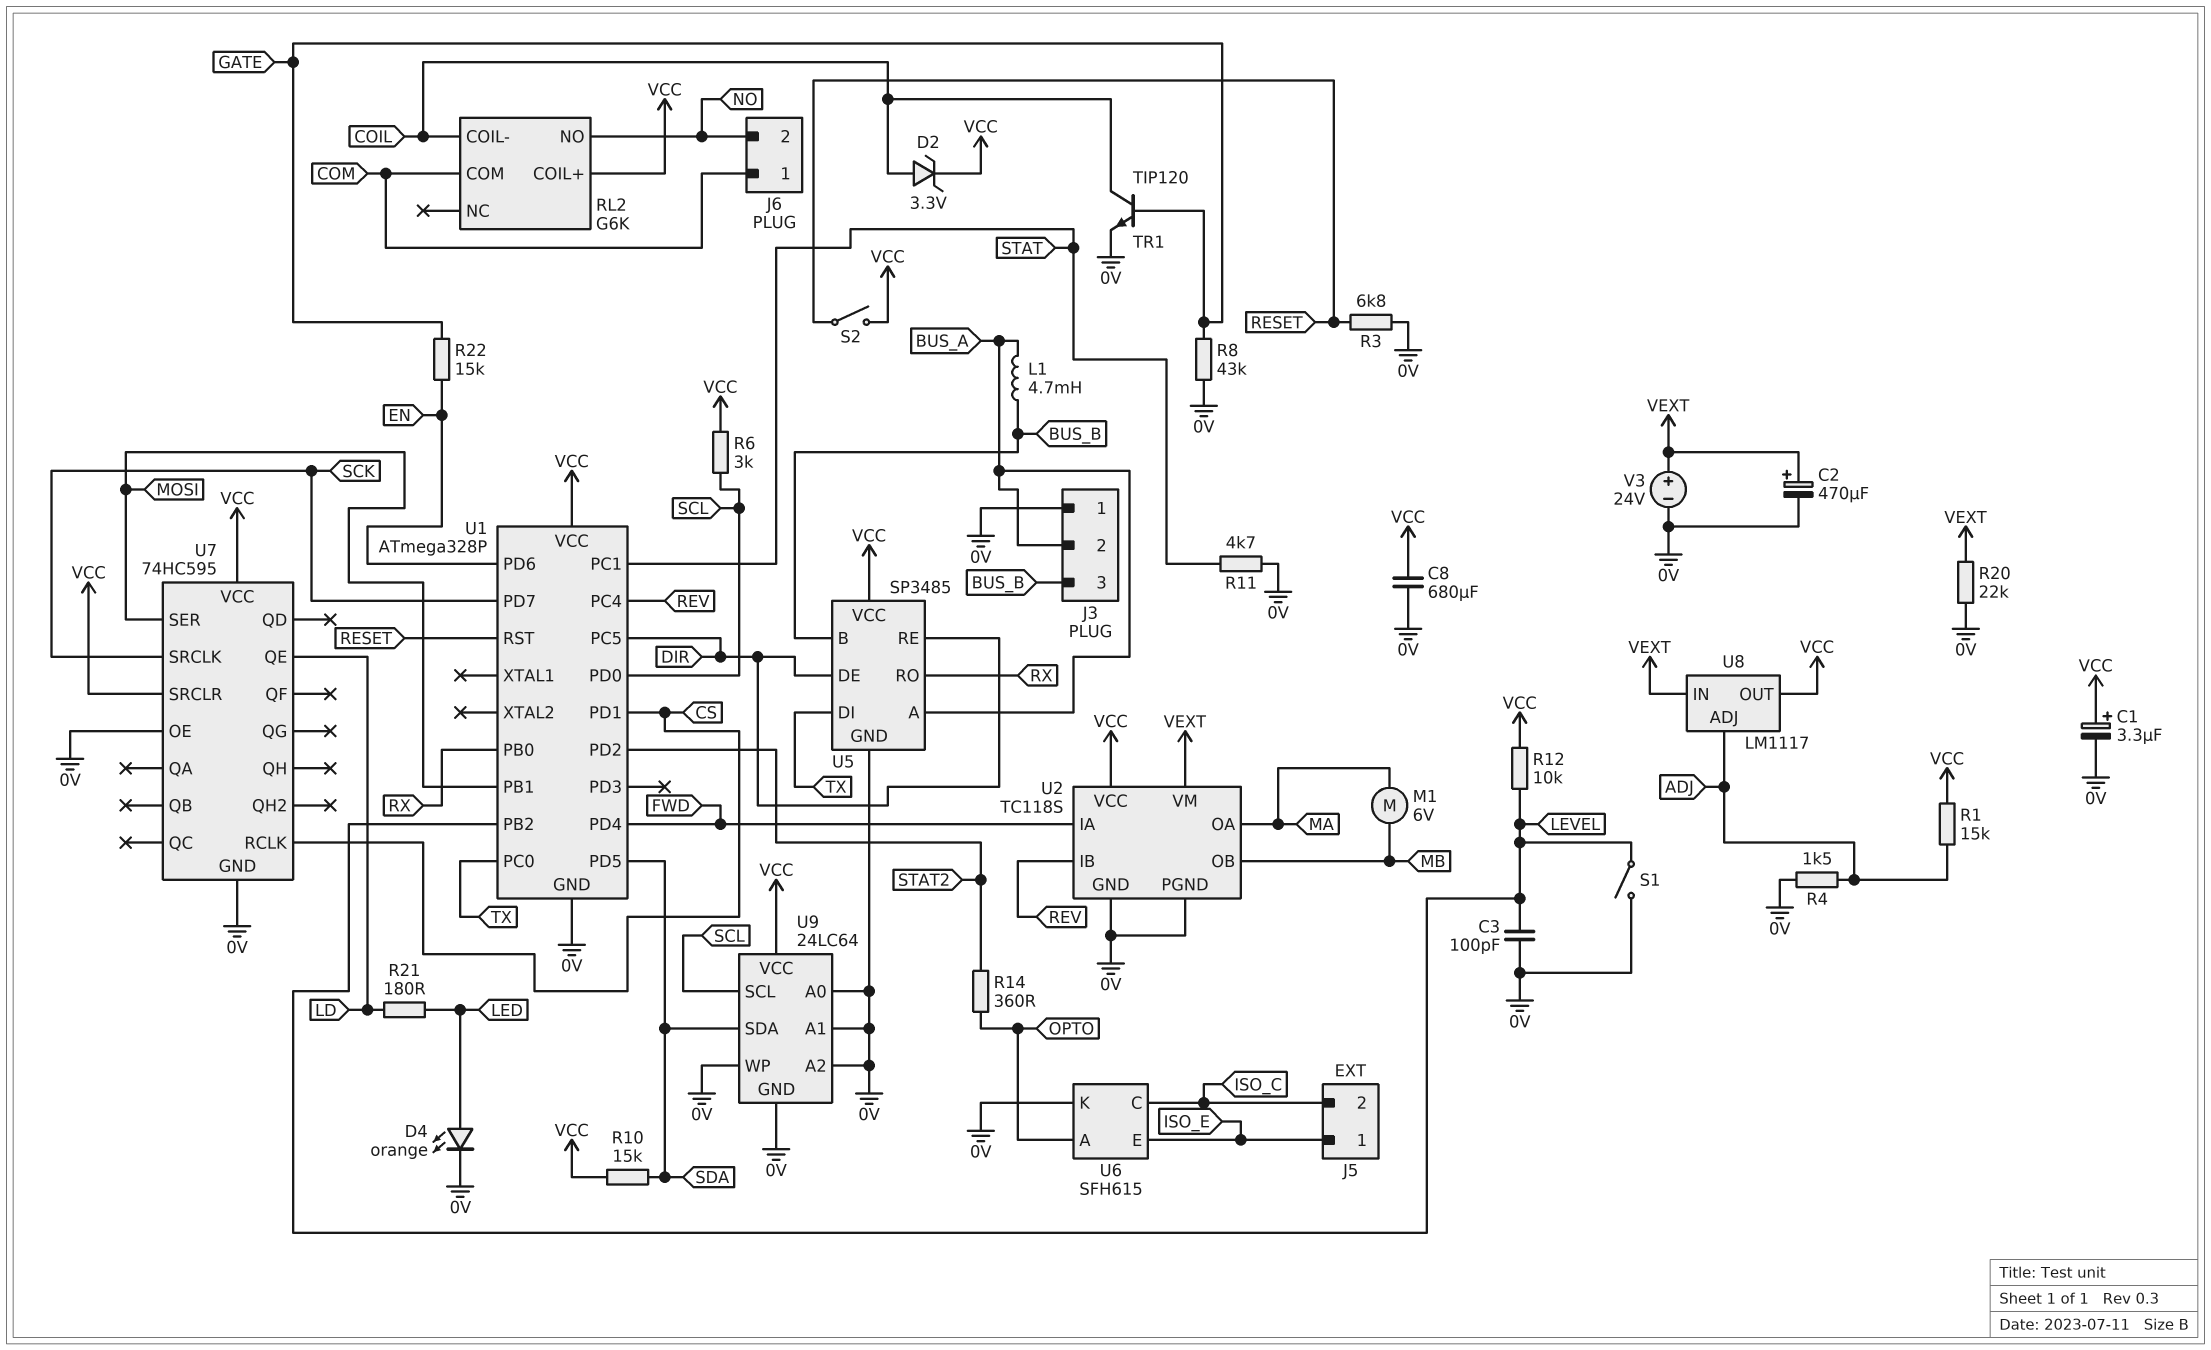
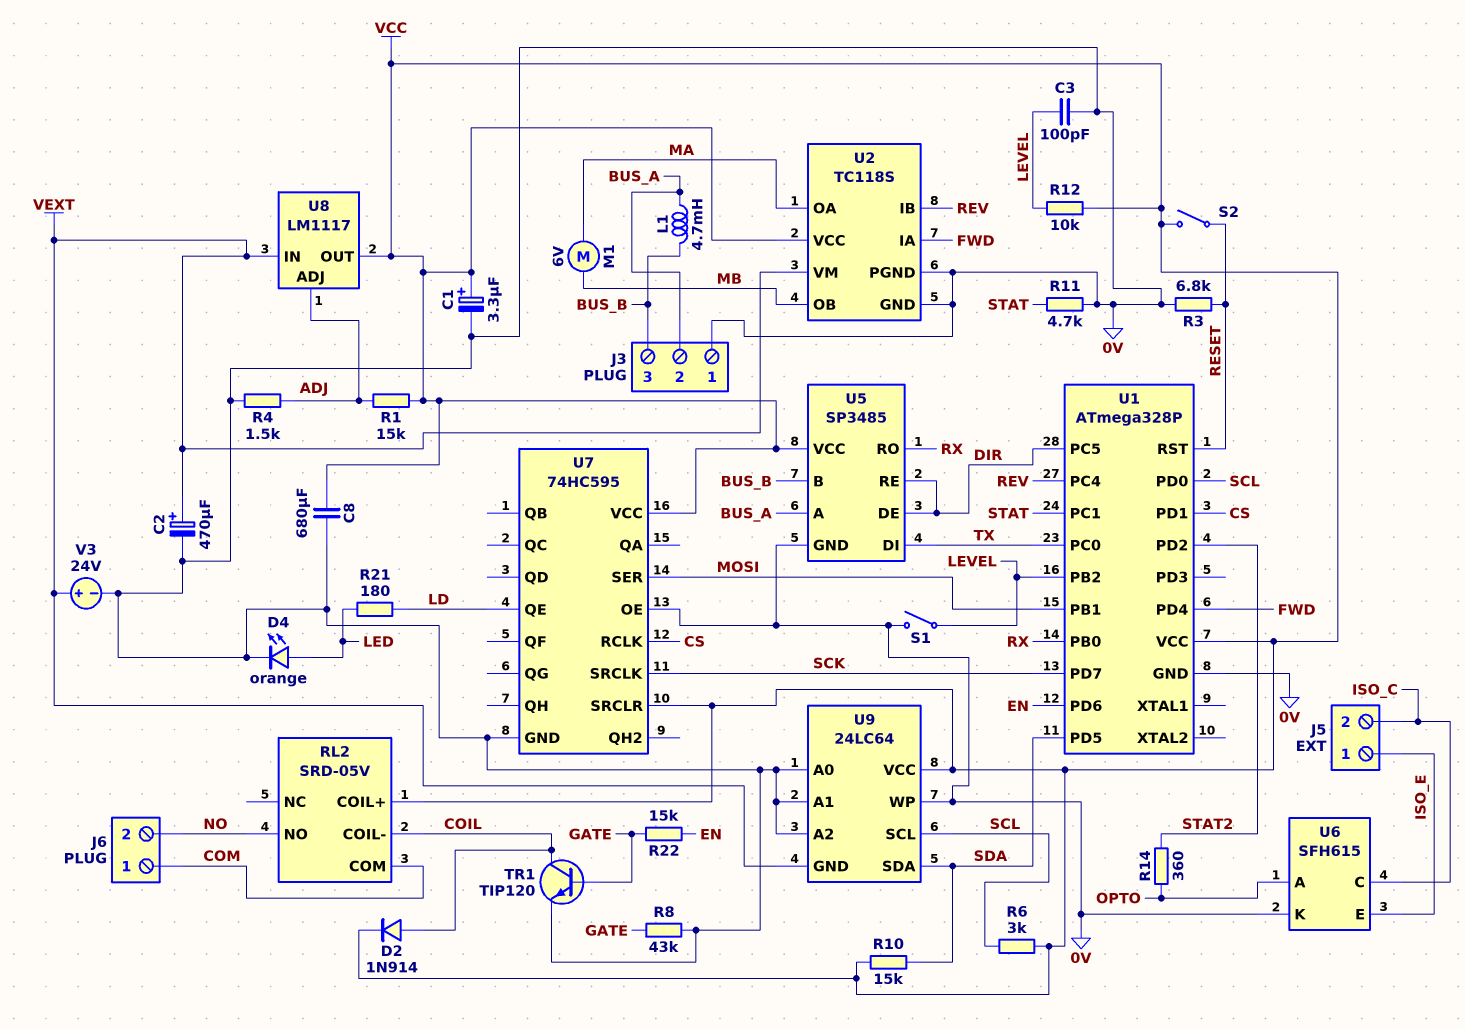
D2: zener 3.3V (A COIL, K VCC) -> diode 1N914 (A COIL, K VCC)
R20: 22k (0V, VEXT) -> none
RL2: G6K -> SRD-05V
U9 pin GND: 0V -> VEXT

